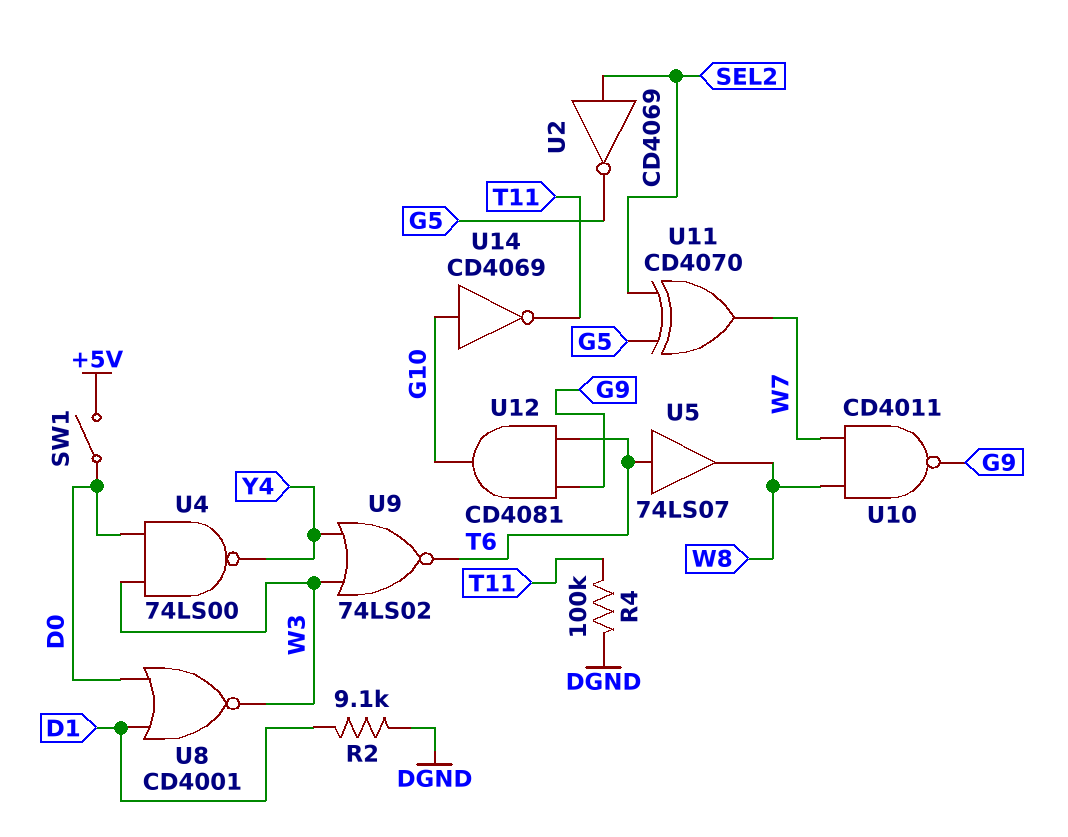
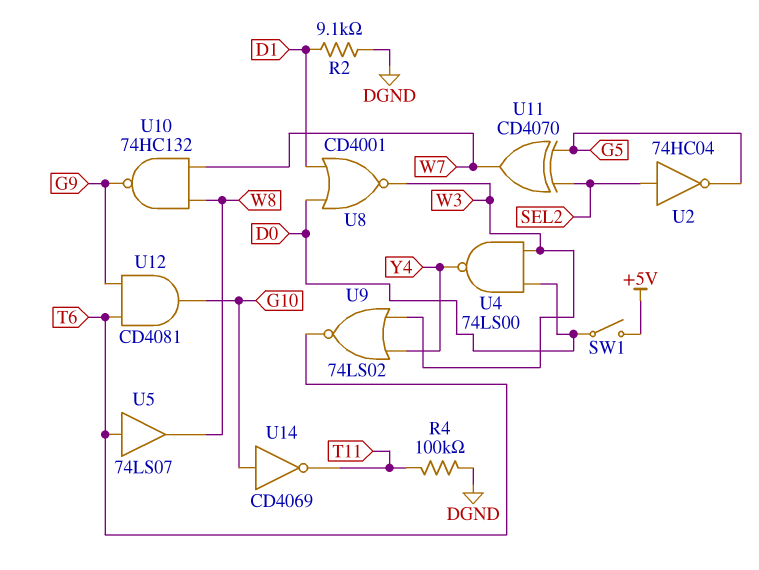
U2: NOT CD4069 (in SEL2, out G5) -> NOT 74HC04 (in SEL2, out G5)
U10: NAND CD4011 (in W7, in W8, out G9) -> NAND 74HC132 (in W7, in W8, out G9)

